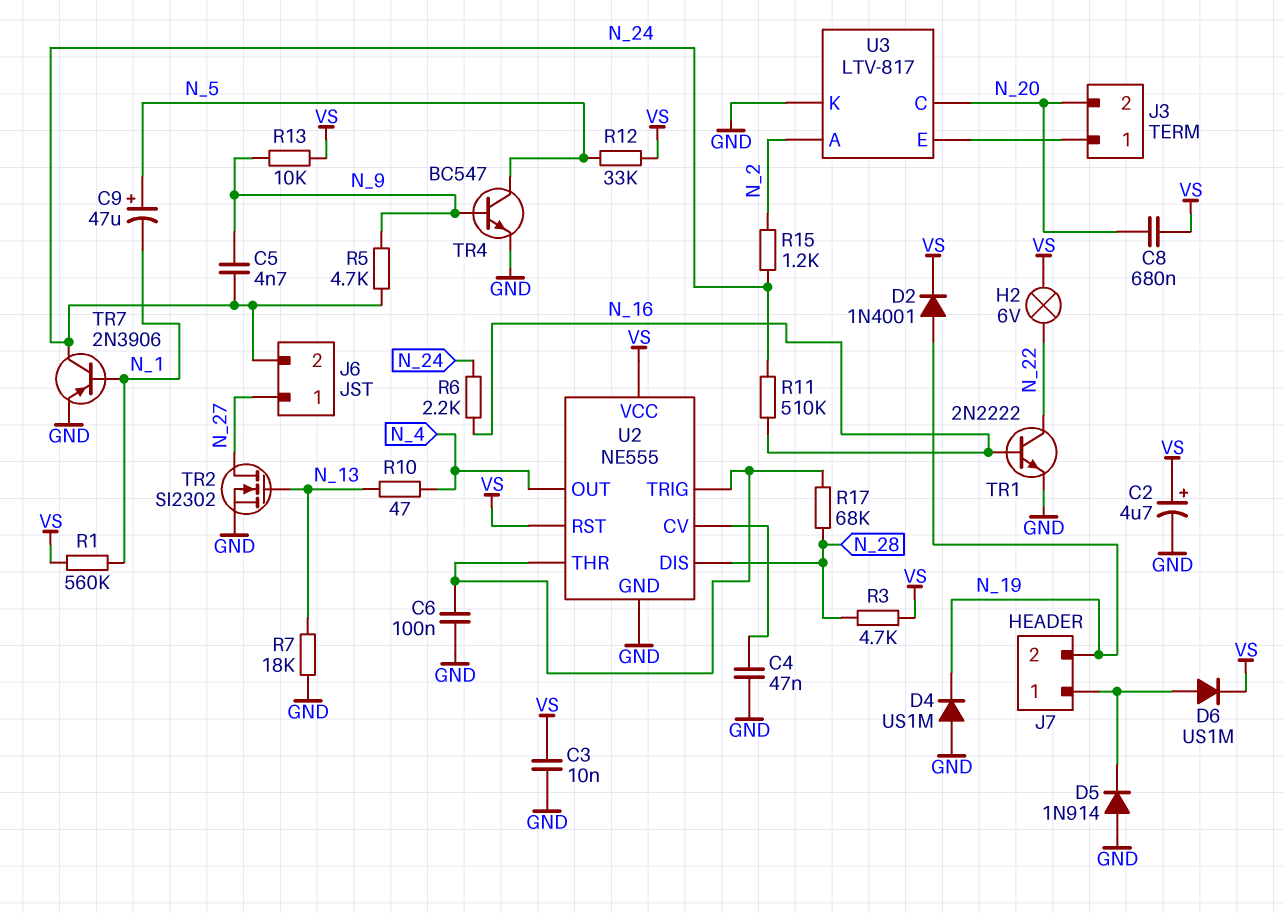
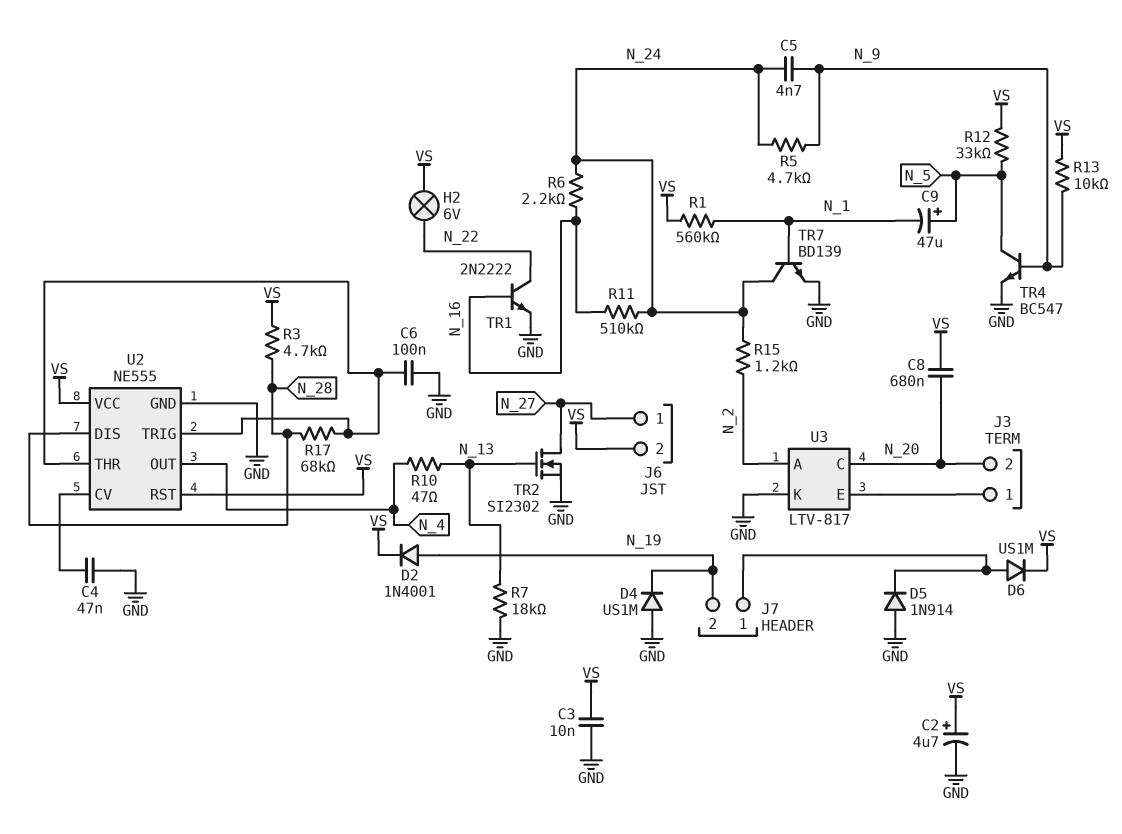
J6 pin 2: N_24 -> VS
TR7: PNP 2N3906 (B N_1, C N_24, E GND) -> NPN BD139 (B N_1, C N_24, E GND)

